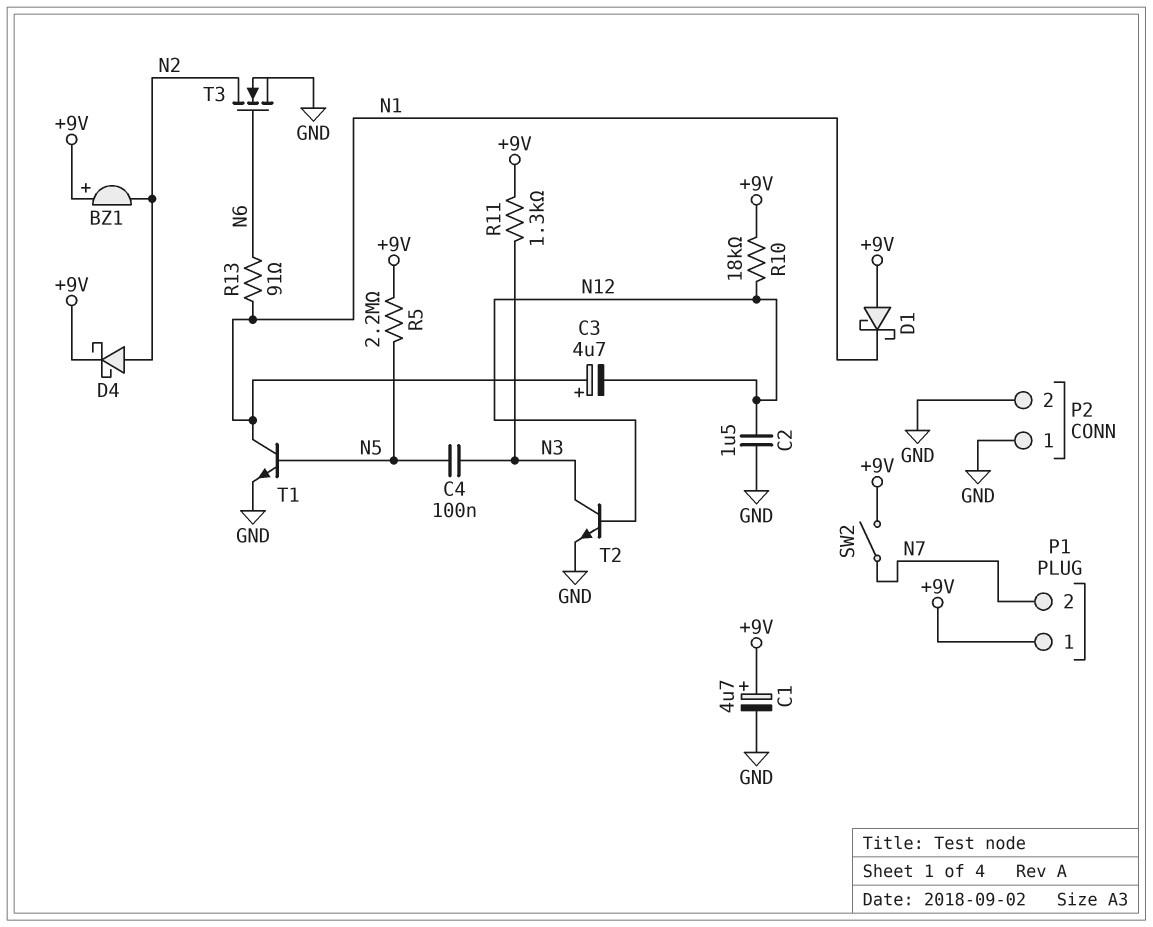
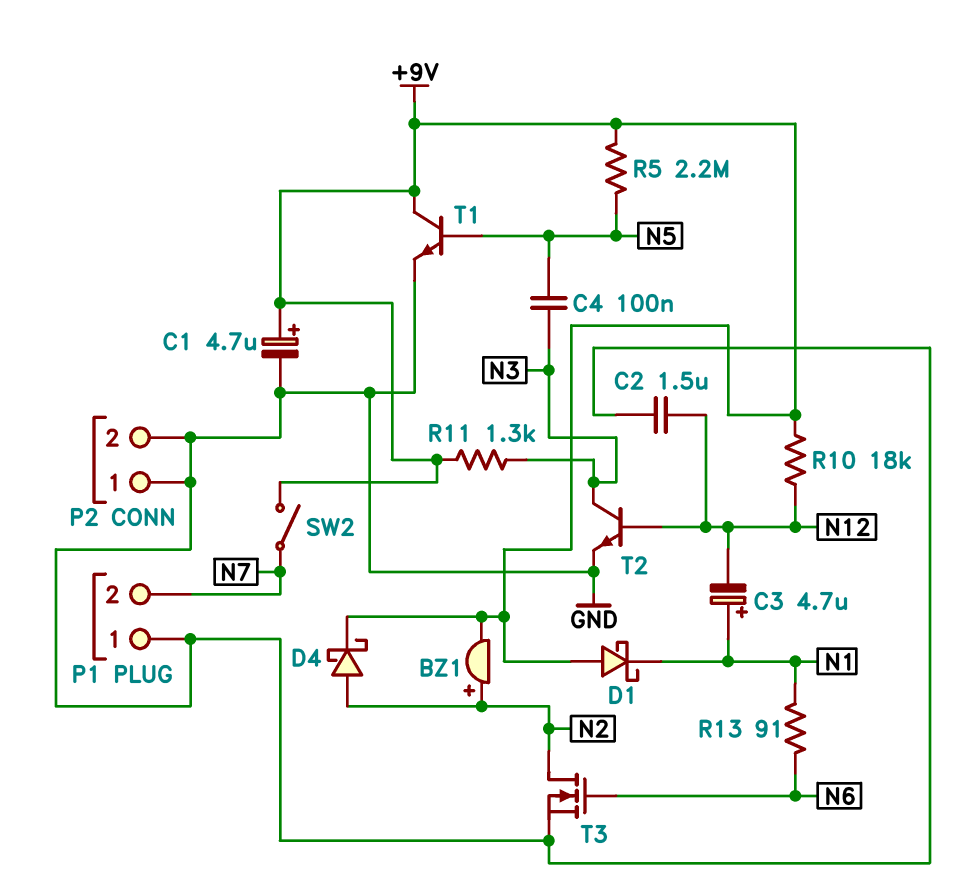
BZ1: buzzer (plus +9V, minus N2) -> buzzer (plus N2, minus +9V)
P1 pin 1: +9V -> GND
T1: NPN (B N5, C N1, E GND) -> NPN (B N5, C +9V, E GND)

